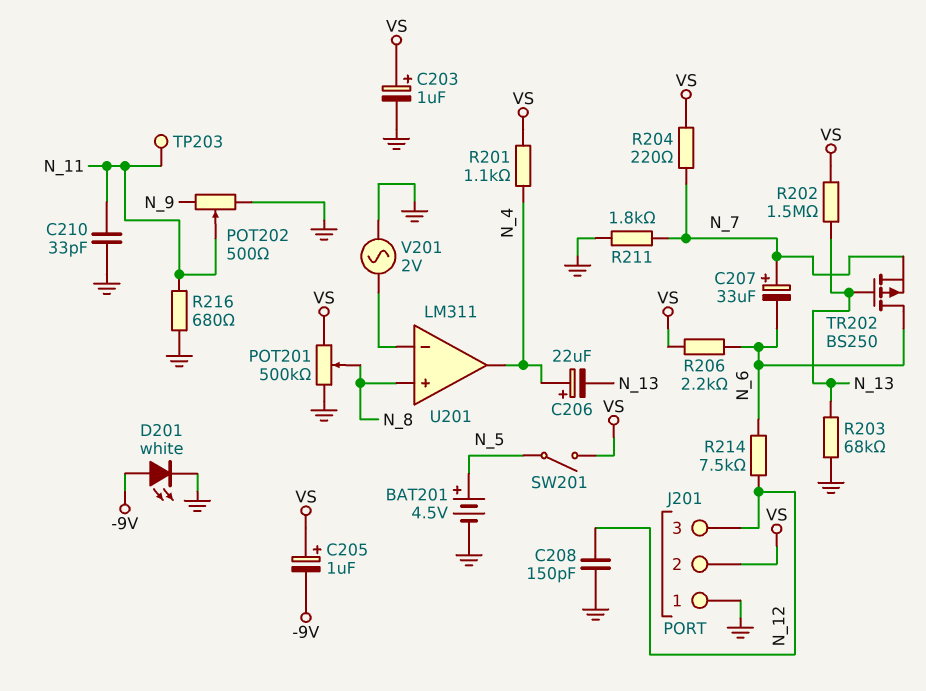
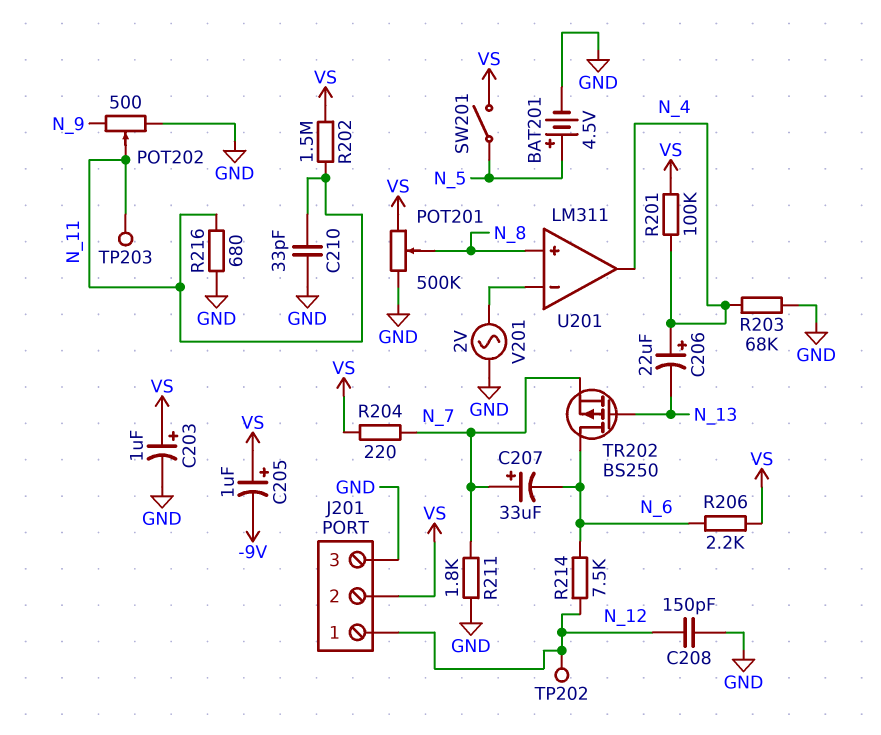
D201: LED white (A -9V, K GND) -> none
J201 pin 1: GND -> N_12
J201 pin 3: N_12 -> GND
R201: 1.1k (N_4, VS) -> 100k (N_4, VS)
R202: 1.5M (N_13, VS) -> 1.5M (N_11, VS)
R203: 68k (GND, N_13) -> 68k (GND, N_4)
TP202: none -> test point (N_12)

